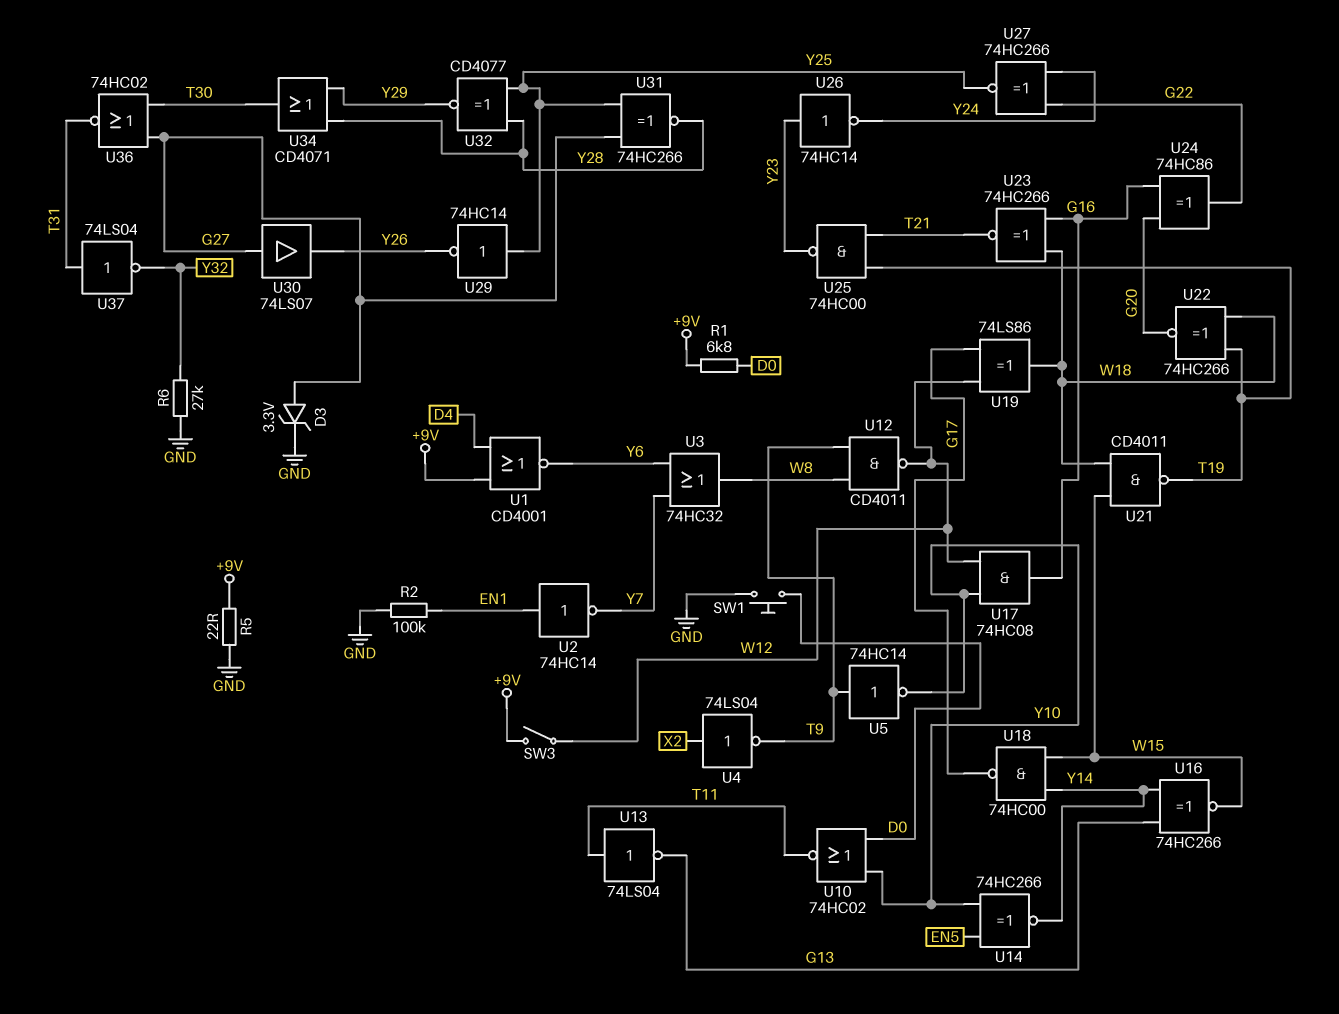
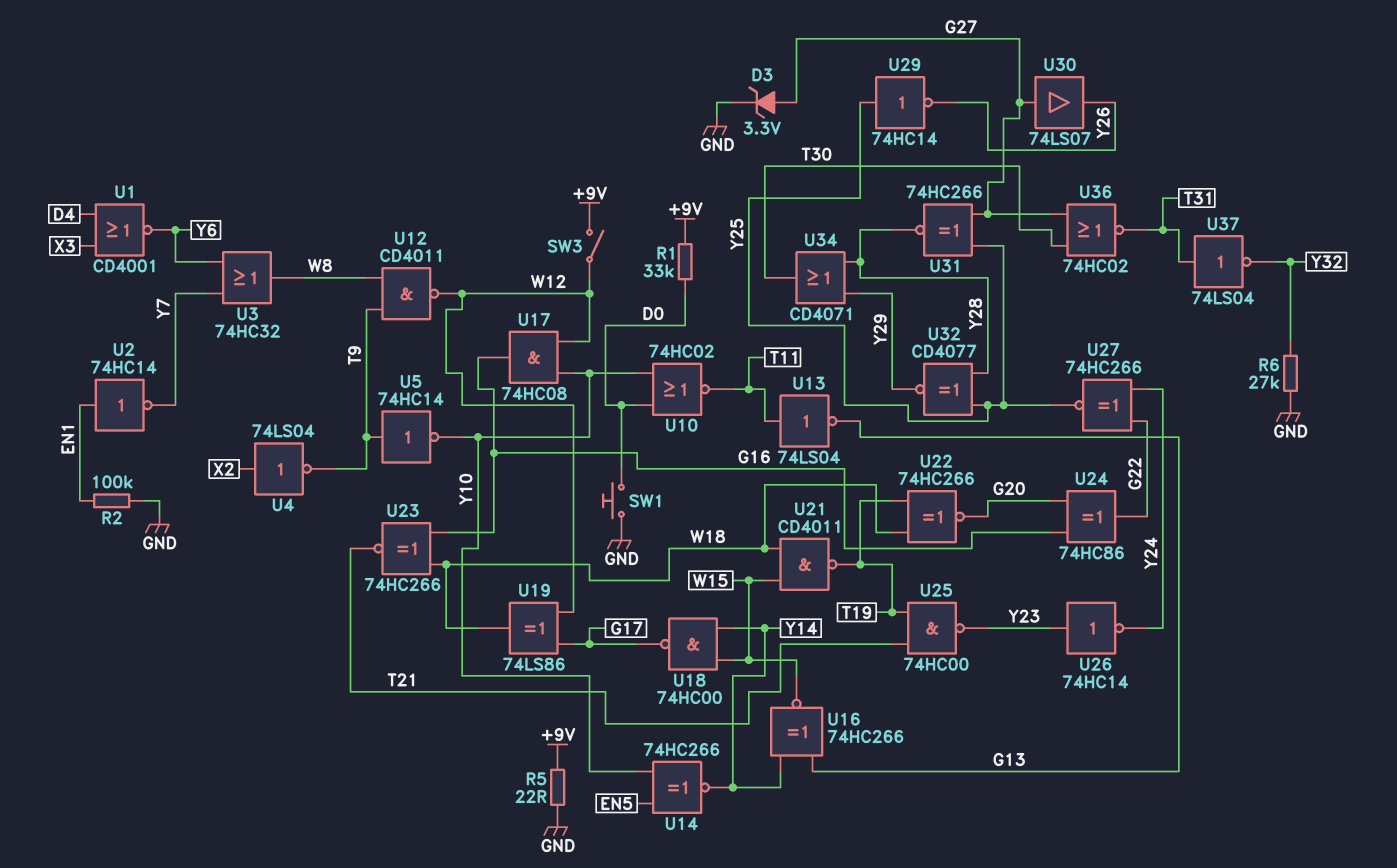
R1: 6.8k (+9V, D0) -> 33k (+9V, D0)
U1: NOR CD4001 (in +9V, in D4, out Y6) -> NOR CD4001 (in D4, in X3, out Y6)

